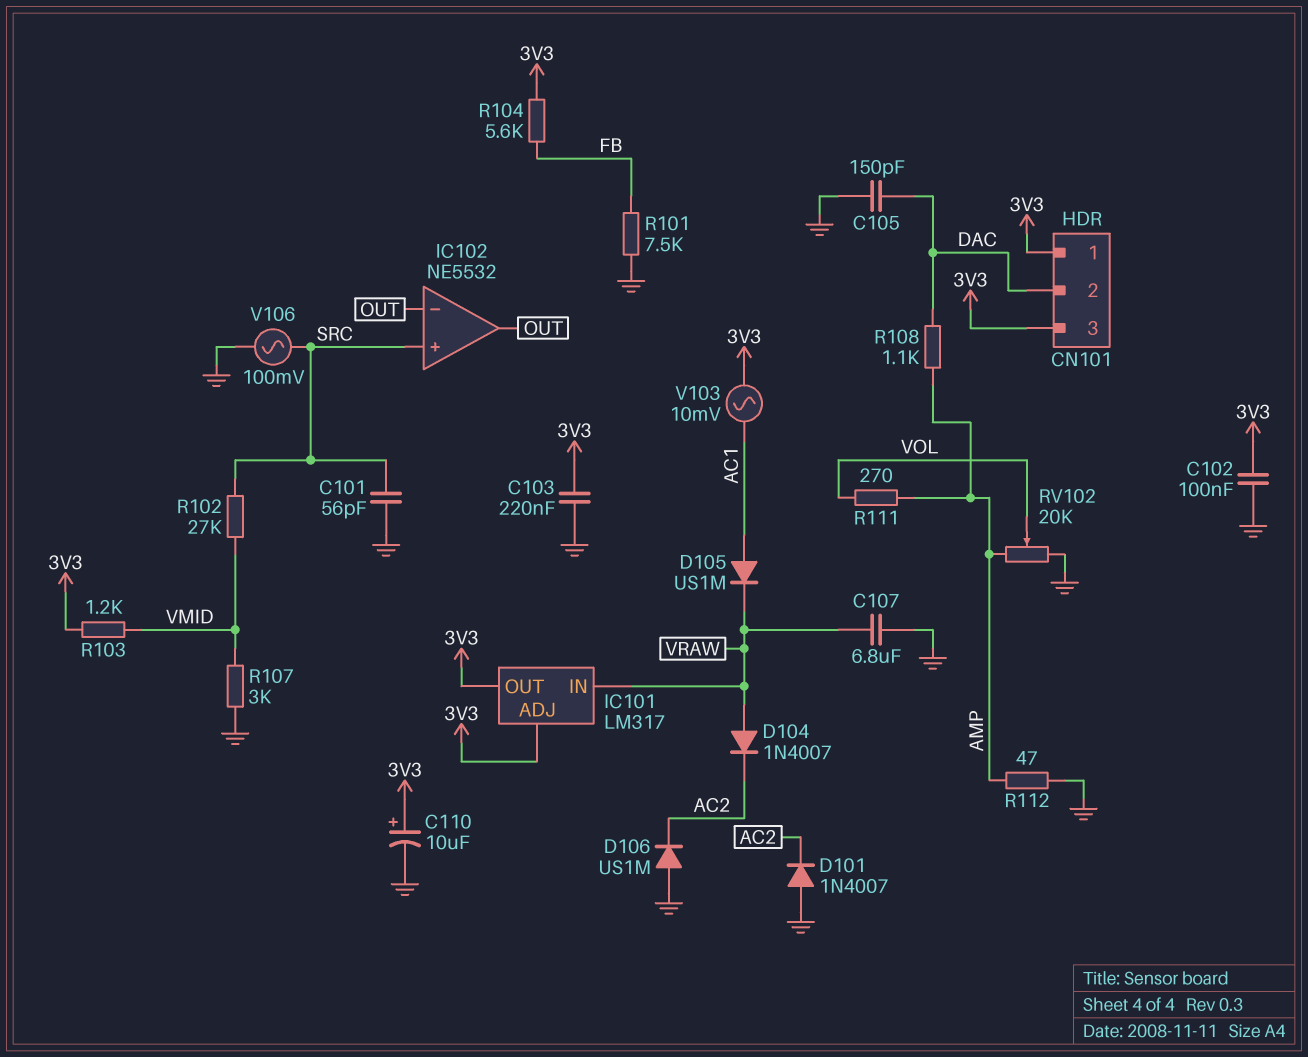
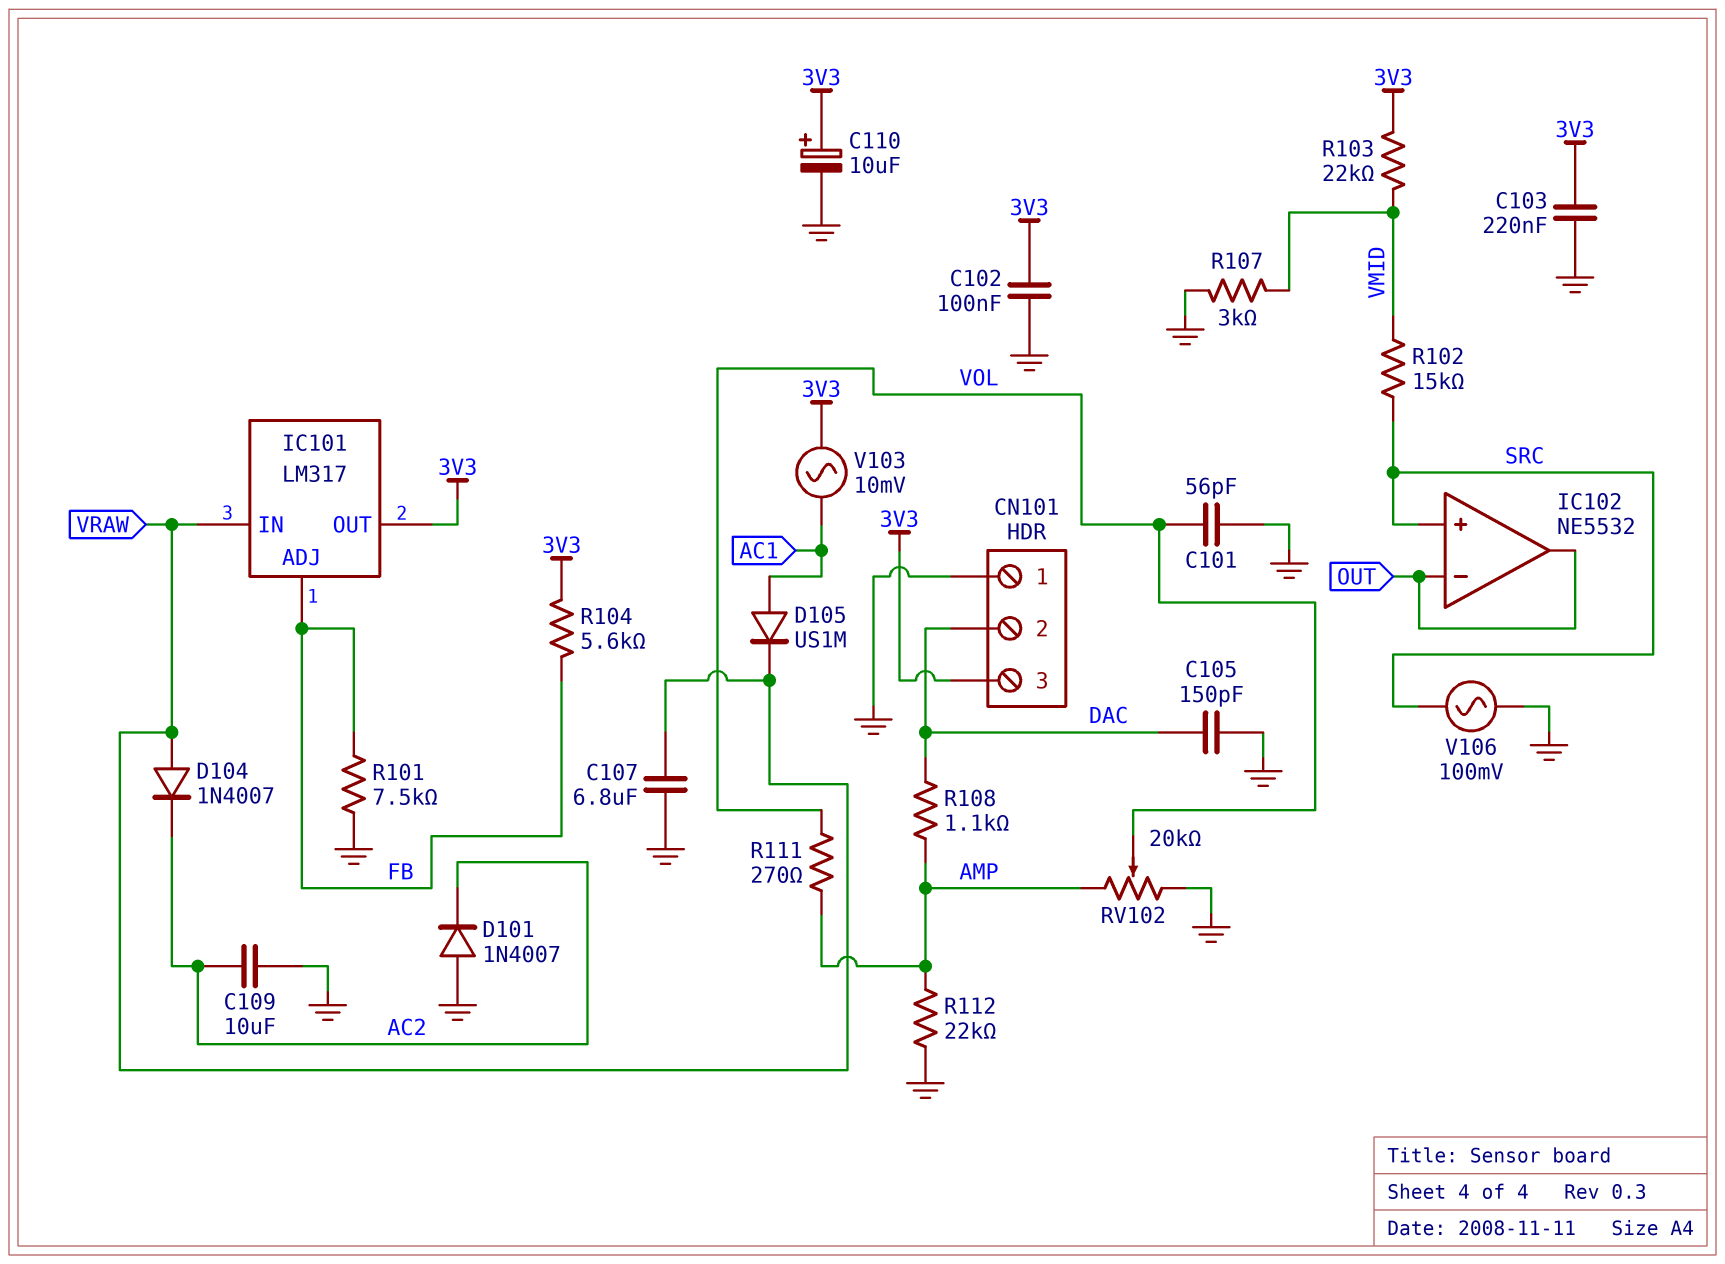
C101: 56pF (GND, SRC) -> 56pF (GND, VOL)
C109: none -> 10uF (AC2, GND)
CN101 pin 1: 3V3 -> GND
D106: diode US1M (A GND, K AC2) -> none
IC101 pin ADJ: 3V3 -> FB
R102: 27k (SRC, VMID) -> 15k (SRC, VMID)
R103: 1.2k (3V3, VMID) -> 22k (3V3, VMID)
R112: 47 (AMP, GND) -> 22k (AMP, GND)

